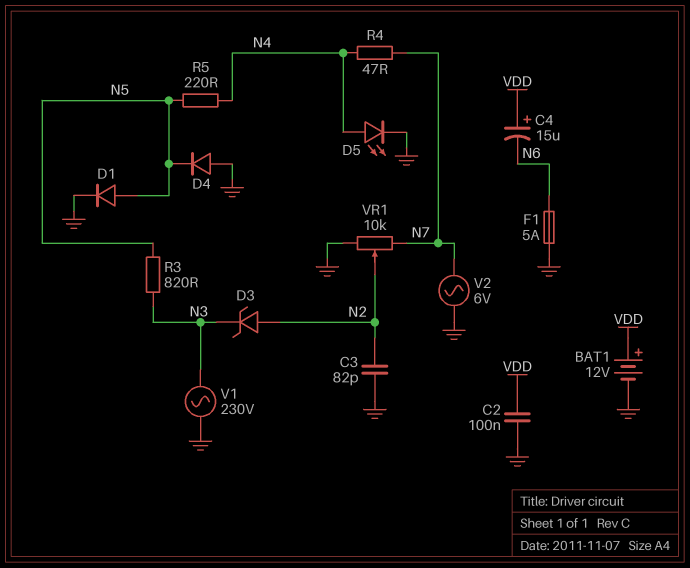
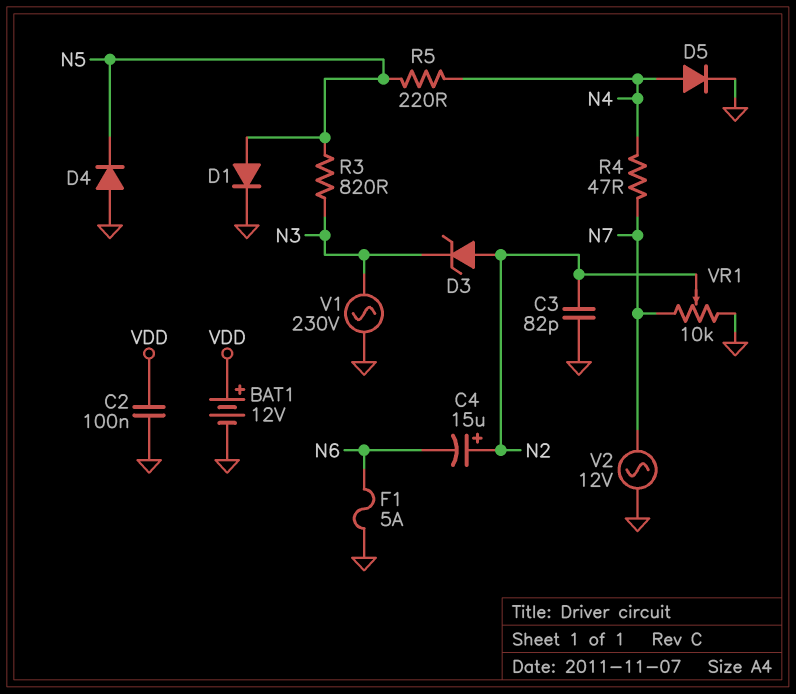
C4: 15uF (plus VDD, minus N6) -> 15uF (plus N2, minus N6)
D5: LED (A N4, K GND) -> diode (A N4, K GND)
V2: AC 6V (GND, N7) -> AC 12V (GND, N7)

